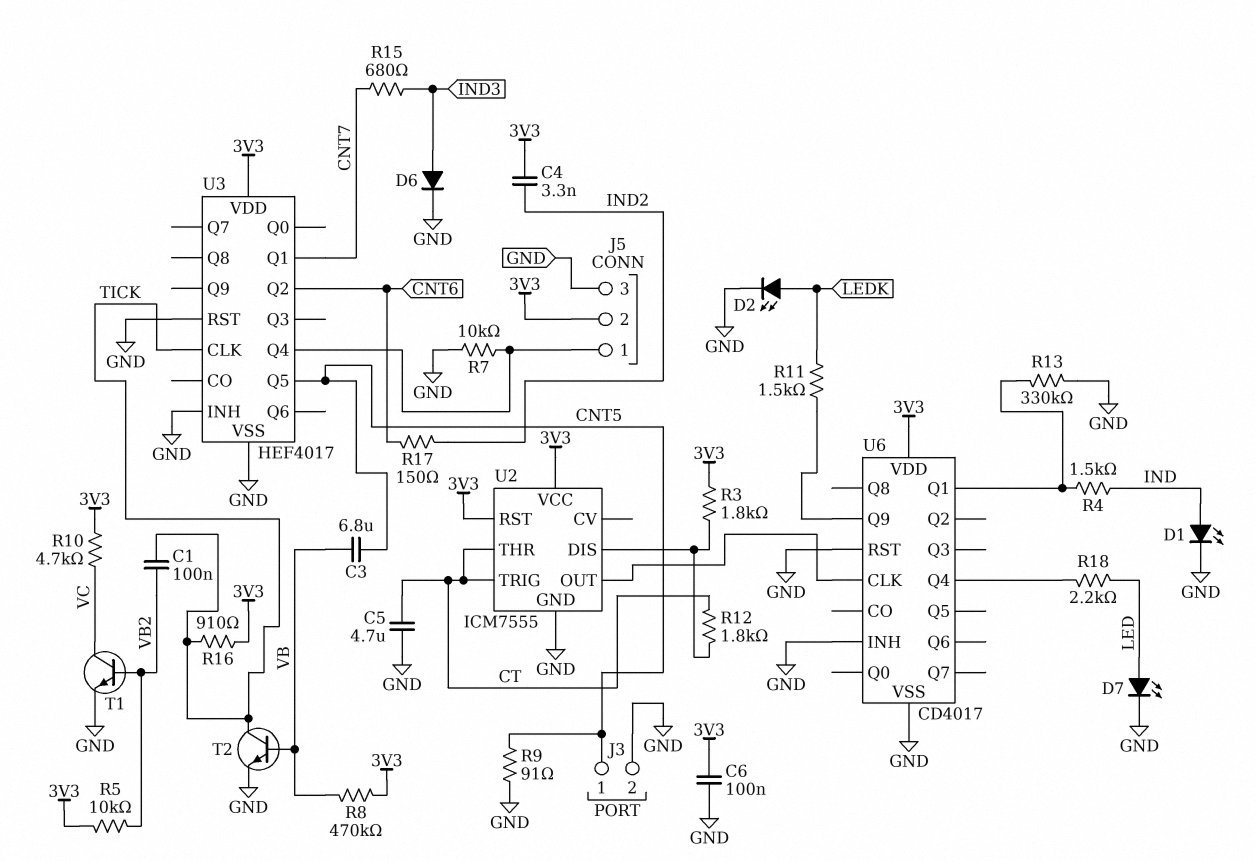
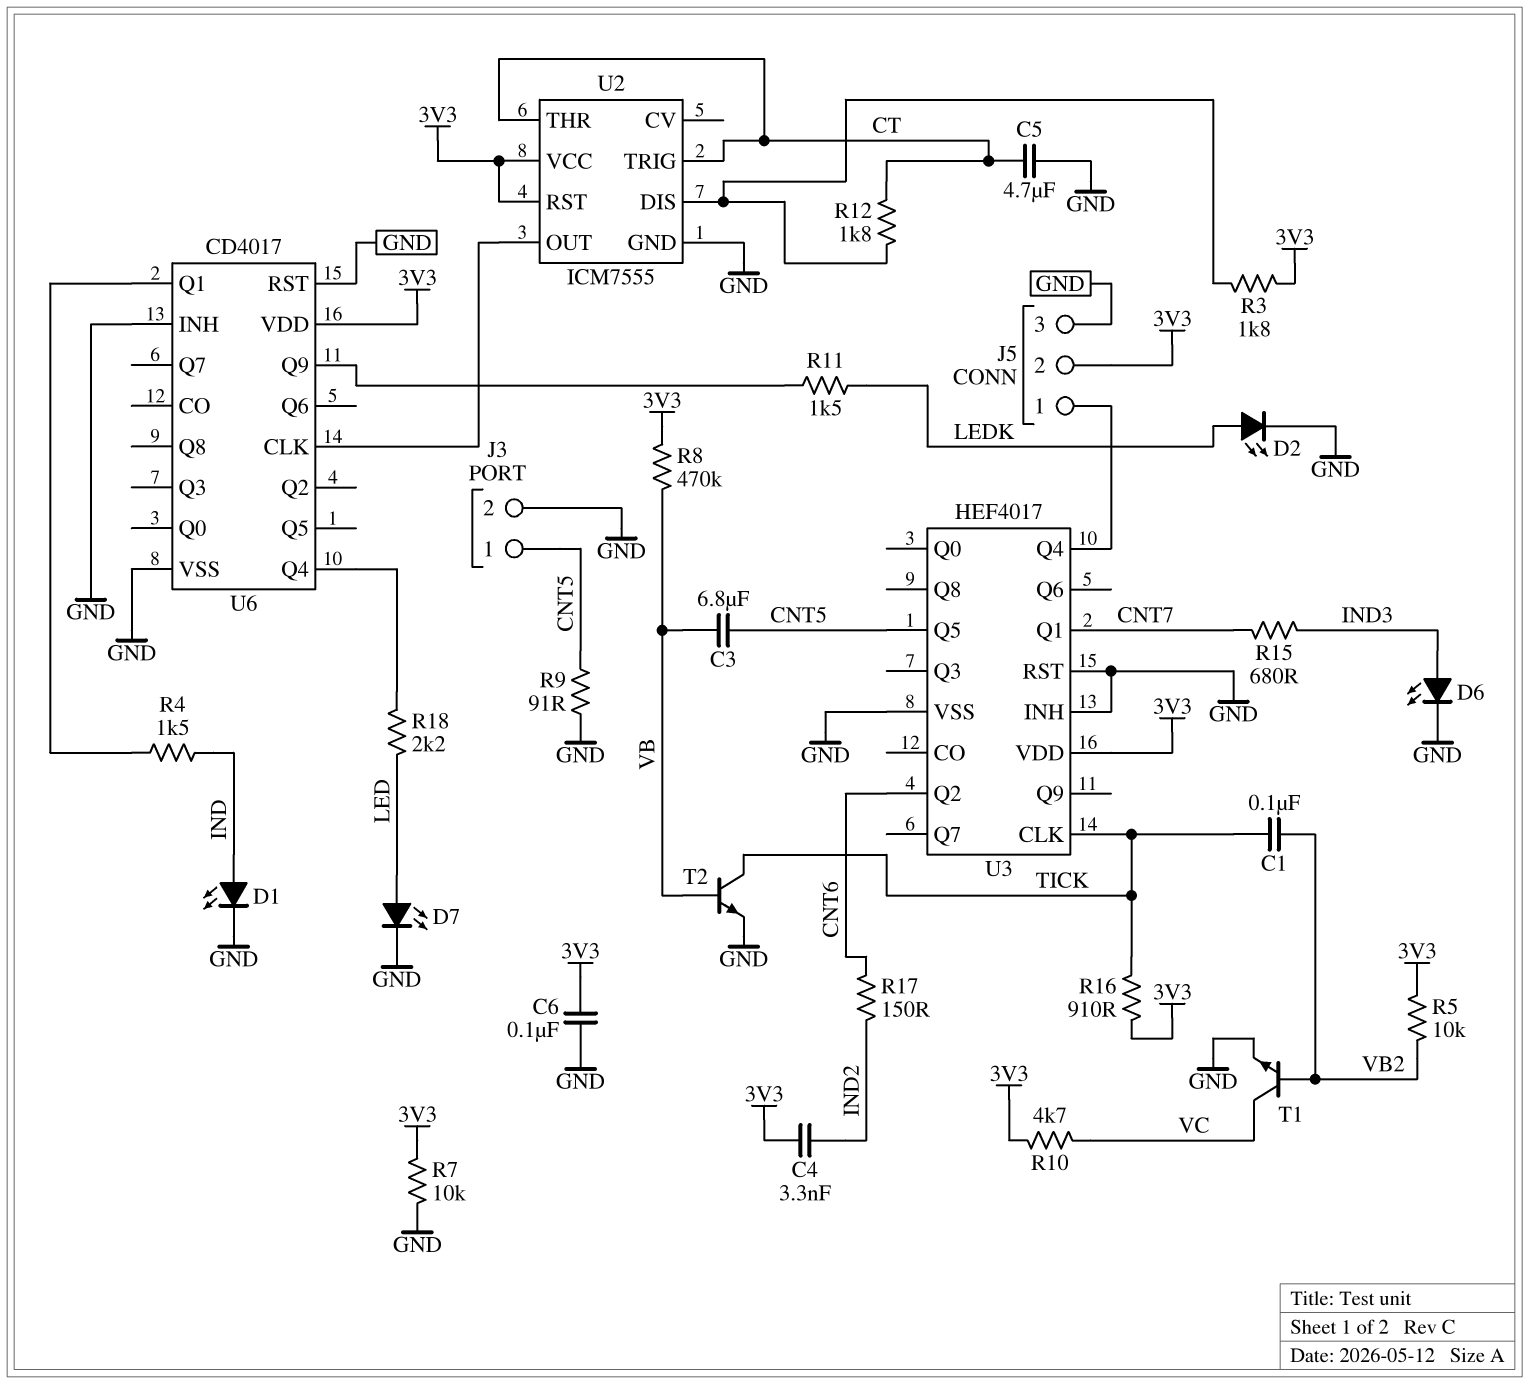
D6: diode (A IND3, K GND) -> LED (A IND3, K GND)
R7: 10k (GND, J5/1) -> 10k (3V3, GND)
R13: 330k (GND, U6/Q1) -> none

